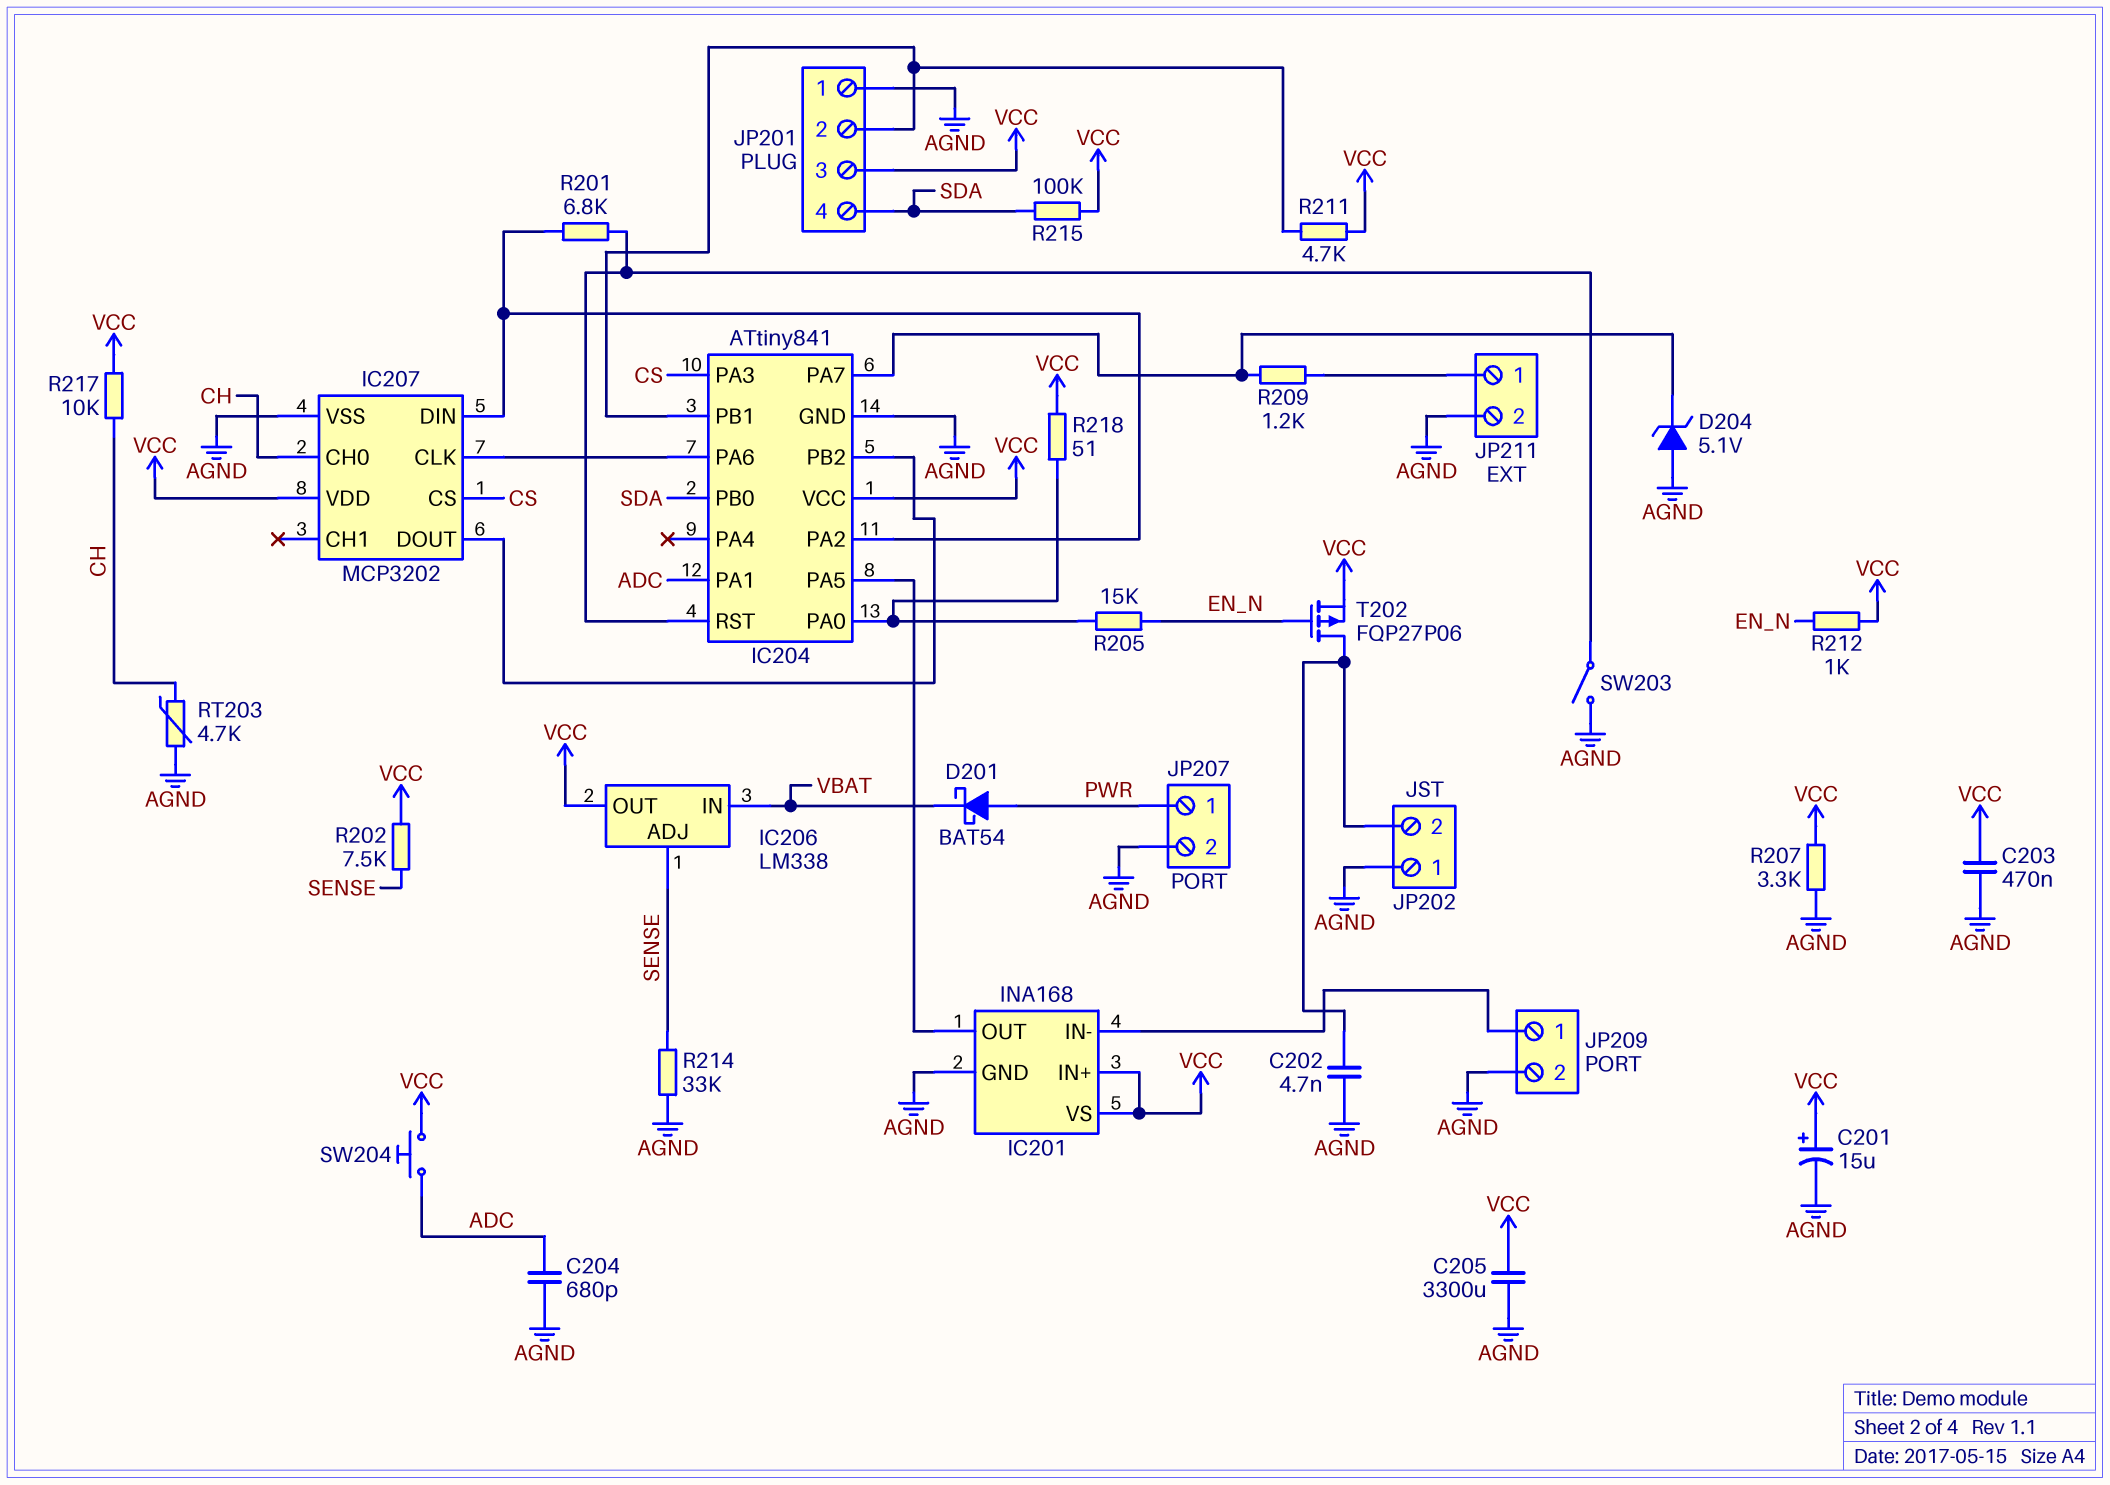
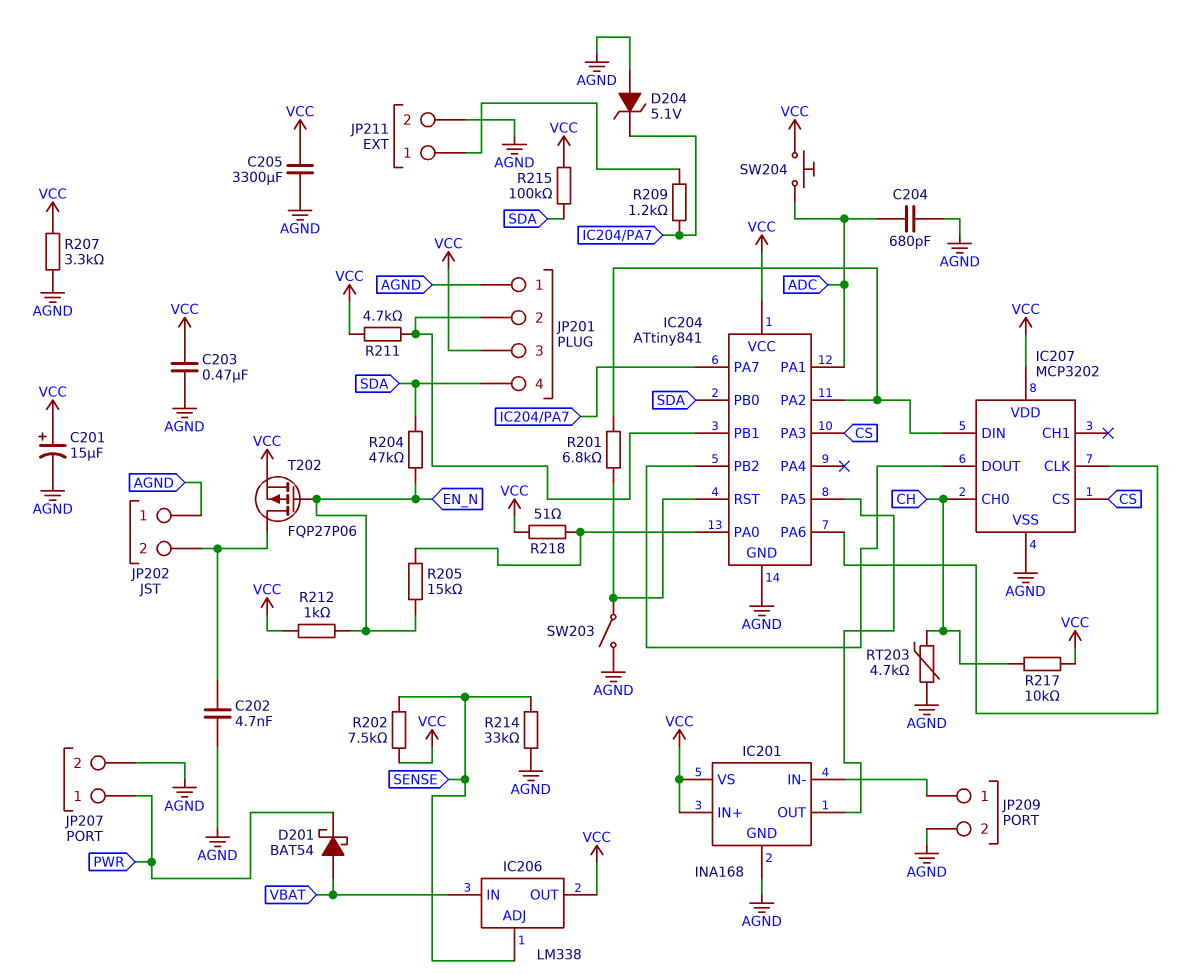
D201: schottky BAT54 (A PWR, K VBAT) -> schottky BAT54 (A VBAT, K PWR)
R204: none -> 47k (EN_N, SDA)

